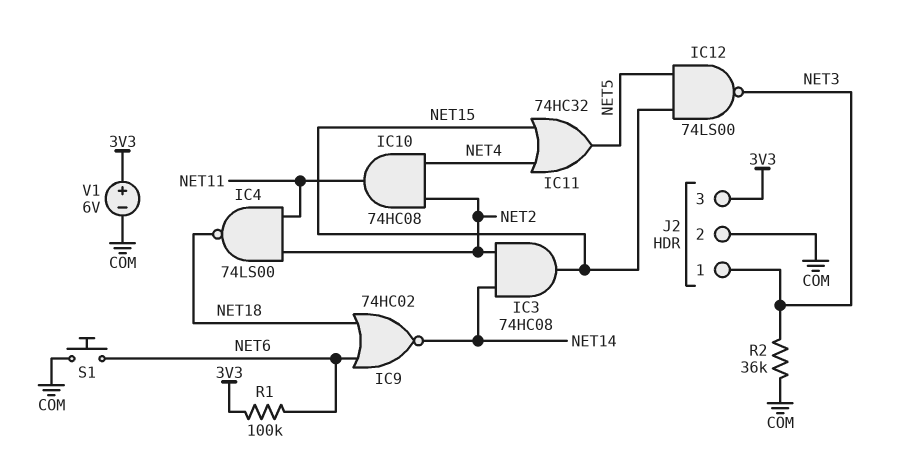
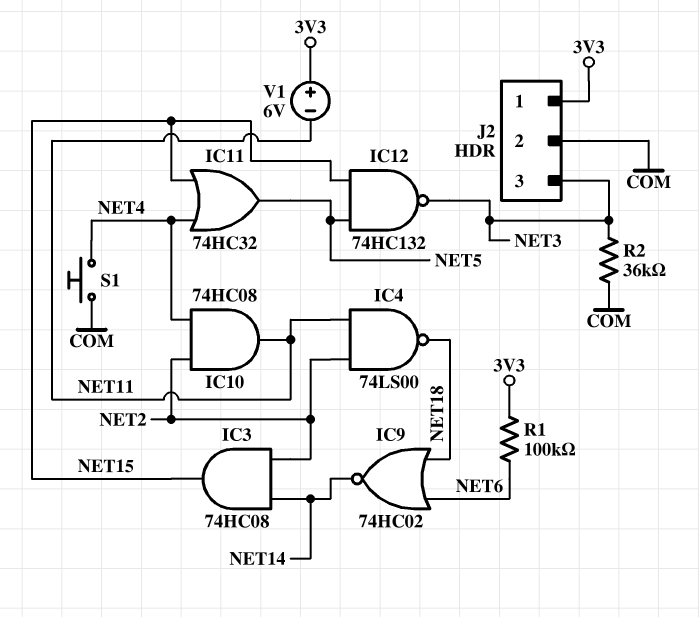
IC12: NAND 74LS00 (in NET5, in NET15, out NET3) -> NAND 74HC132 (in NET5, in NET15, out NET3)
J2 pin 1: NET3 -> 3V3
J2 pin 3: 3V3 -> NET3
S1: button (COM, NET6) -> button (COM, NET4)
V1: 6V (plus 3V3, minus COM) -> 6V (plus 3V3, minus NET11)

